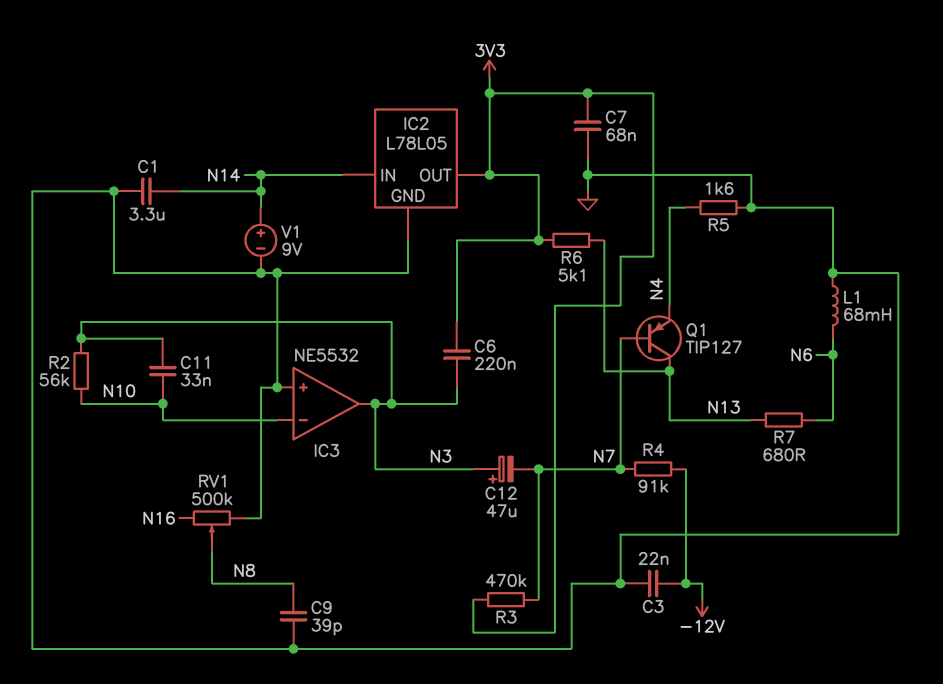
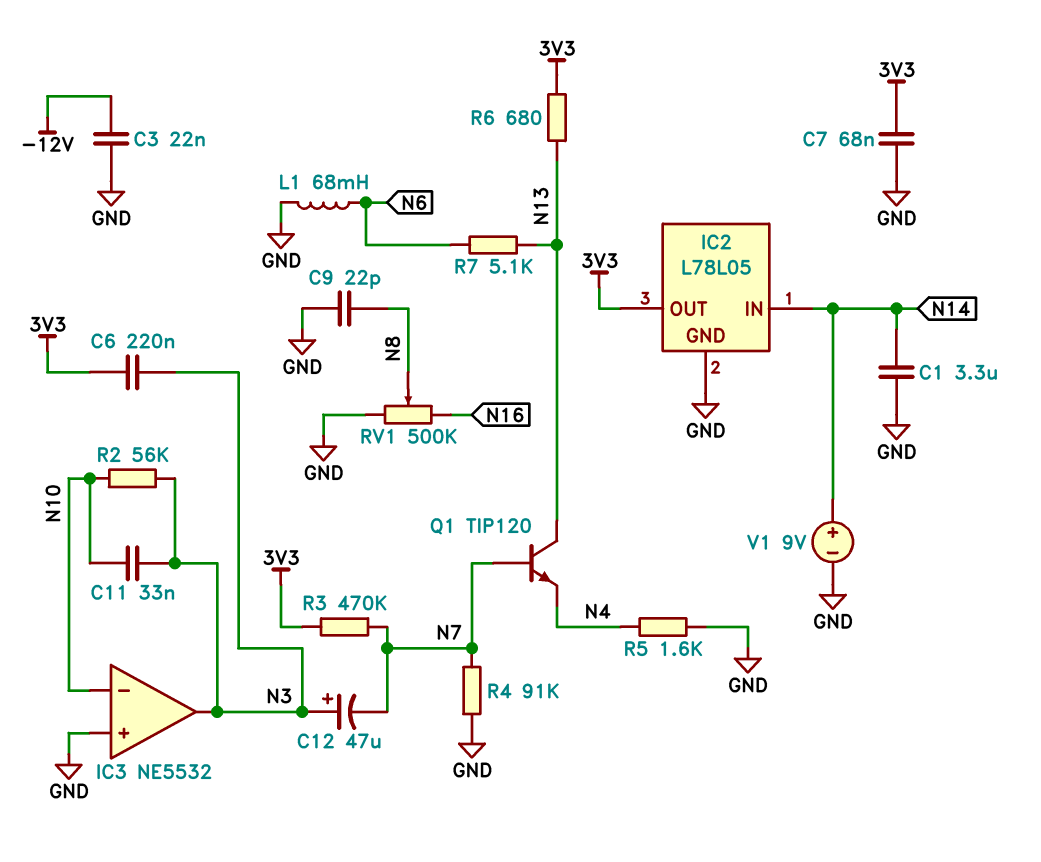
C9: 39pF (GND, N8) -> 22pF (GND, N8)
Q1: PNP TIP127 (B N7, C N13, E N4) -> NPN TIP120 (B N7, C N13, E N4)
R4: 91k (-12V, N7) -> 91k (GND, N7)
R6: 5.1k (3V3, N13) -> 680 (3V3, N13)
R7: 680 (N6, N13) -> 5.1k (N6, N13)

